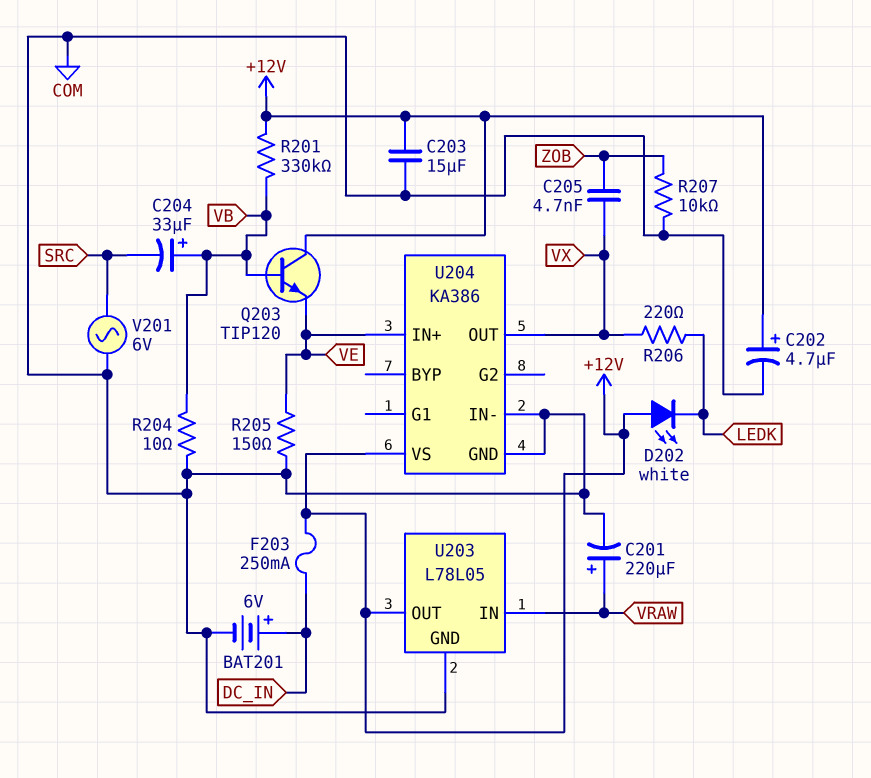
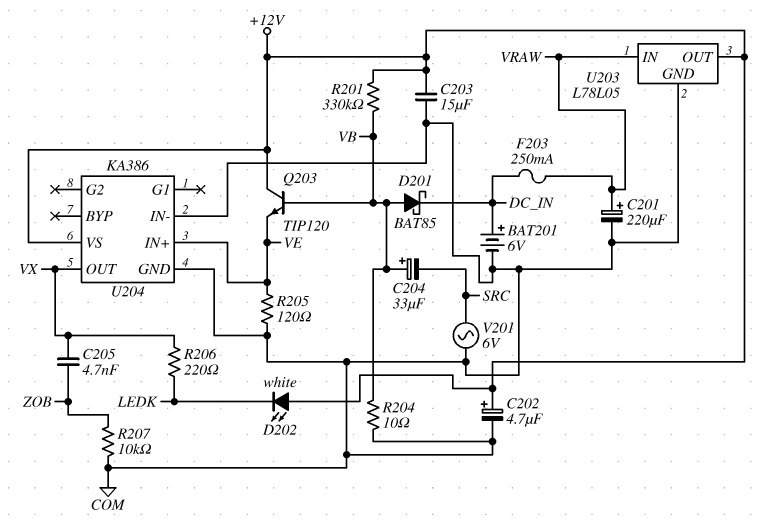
D201: none -> schottky BAT85 (A VB, K DC_IN)
F203: 250mA (+12V, DC_IN) -> 250mA (DC_IN, VRAW)
R205: 150 (COM, VE) -> 120 (COM, VE)

